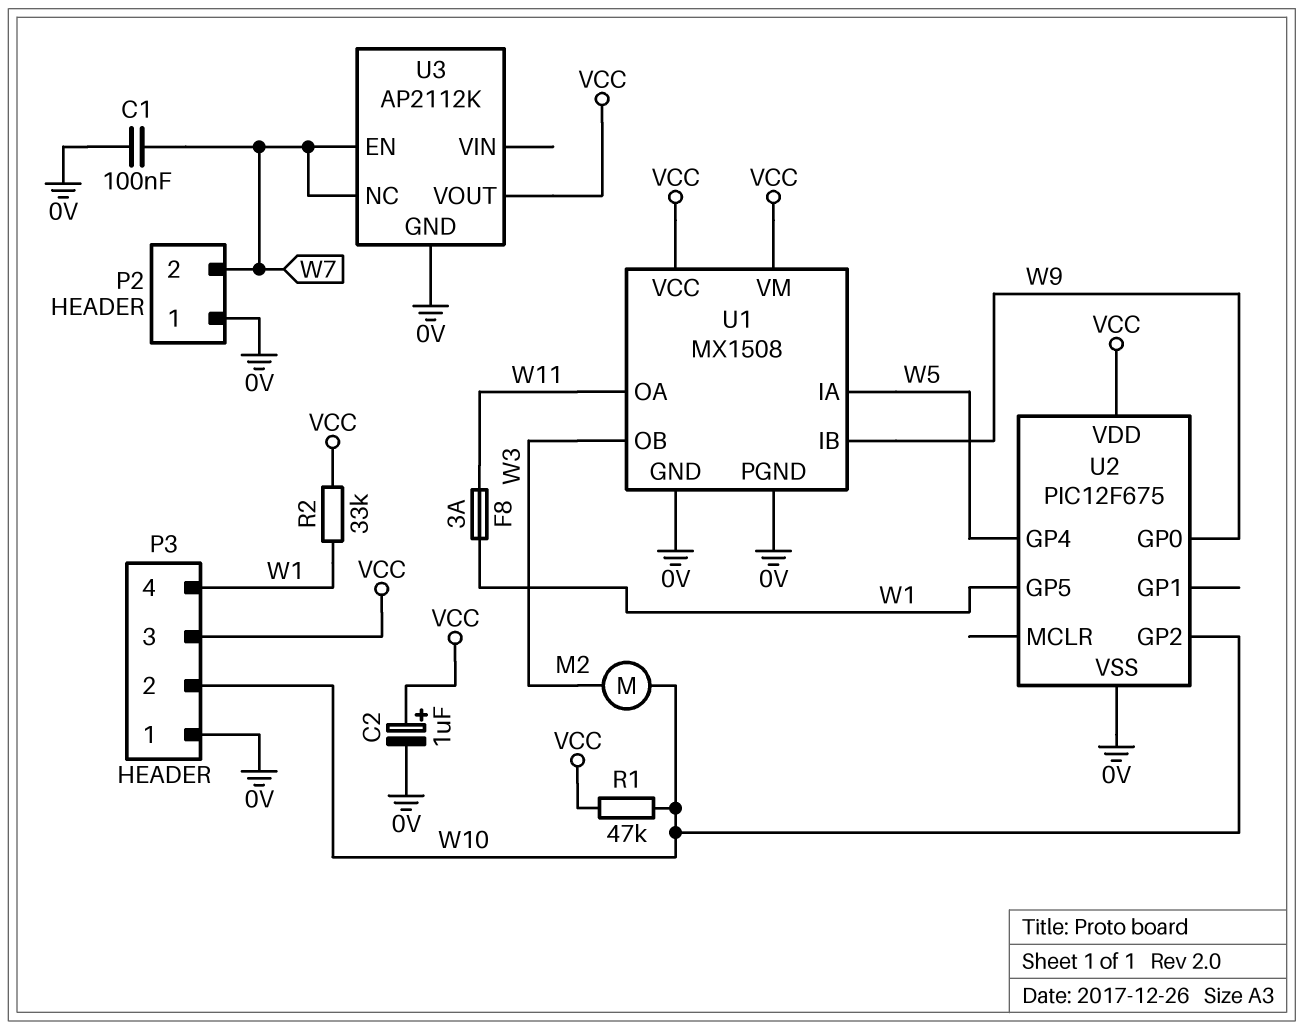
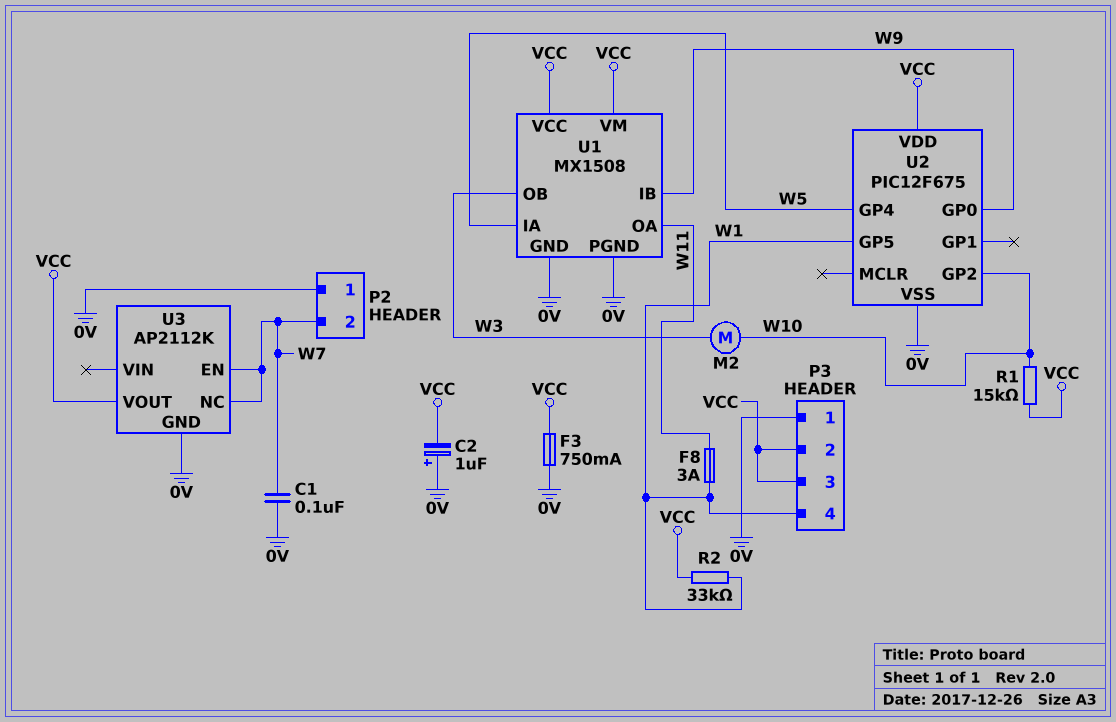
C2: 1uF (plus VCC, minus 0V) -> 1uF (plus 0V, minus VCC)
F3: none -> 750mA (0V, VCC)
P3 pin 2: W10 -> VCC
R1: 47k (VCC, W10) -> 15k (VCC, W10)

